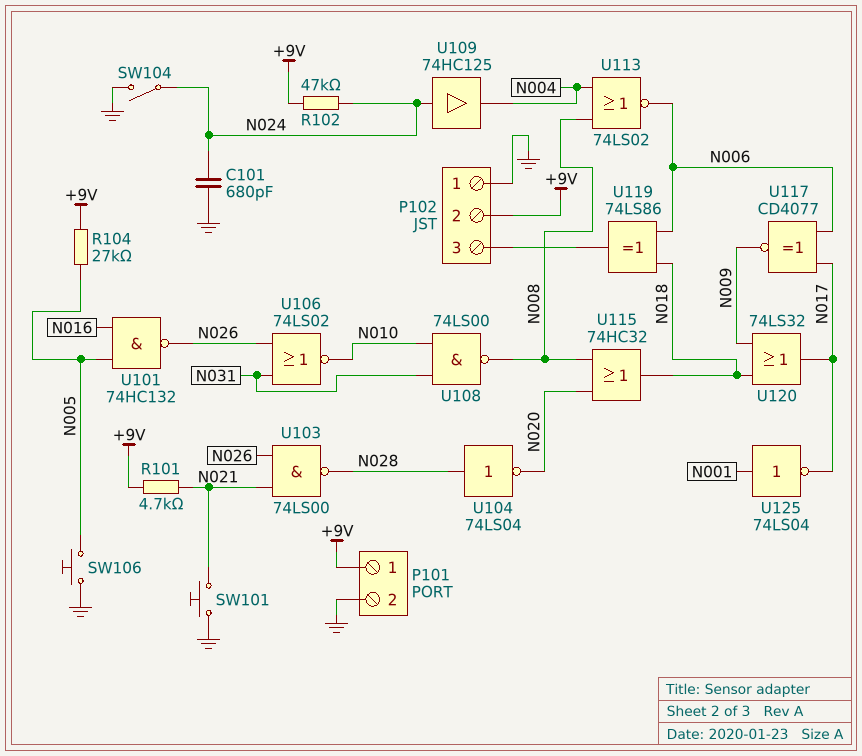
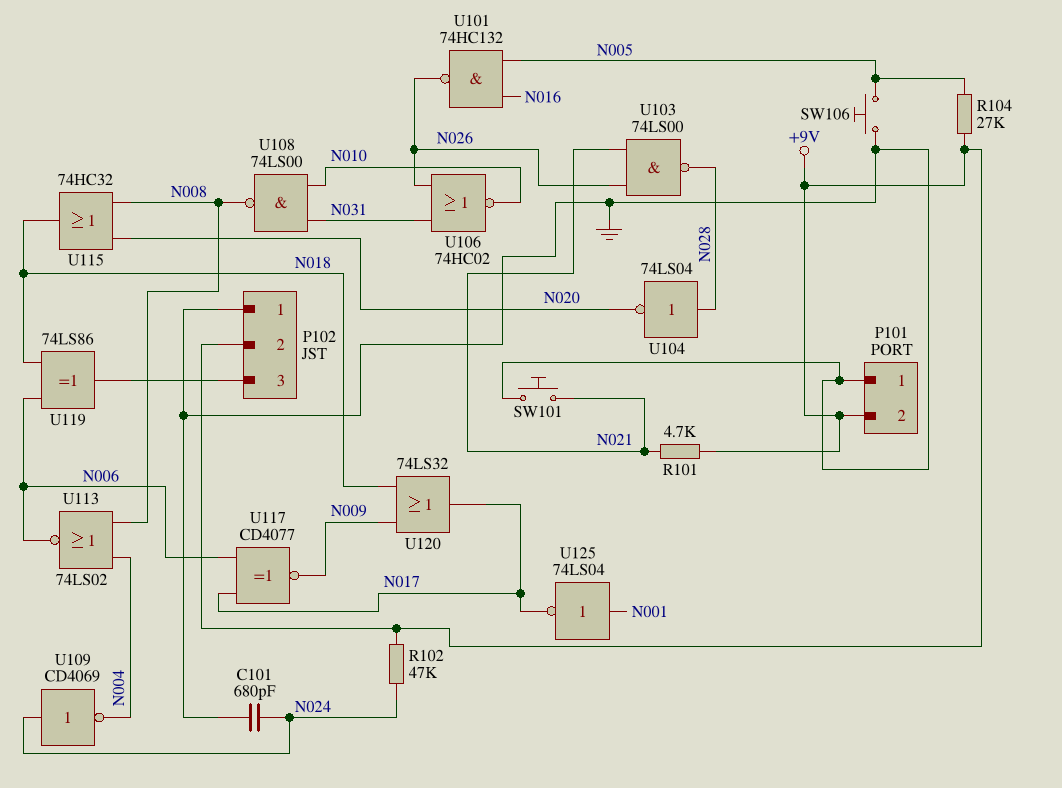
P101 pin 1: +9V -> GND
P101 pin 2: GND -> +9V
SW104: switch (GND, N024) -> none
U106: NOR 74LS02 (in N026, in N031, out N010) -> NOR 74HC02 (in N026, in N031, out N010)
U109: buffer 74HC125 (in N024, out N004) -> NOT CD4069 (in N024, out N004)

